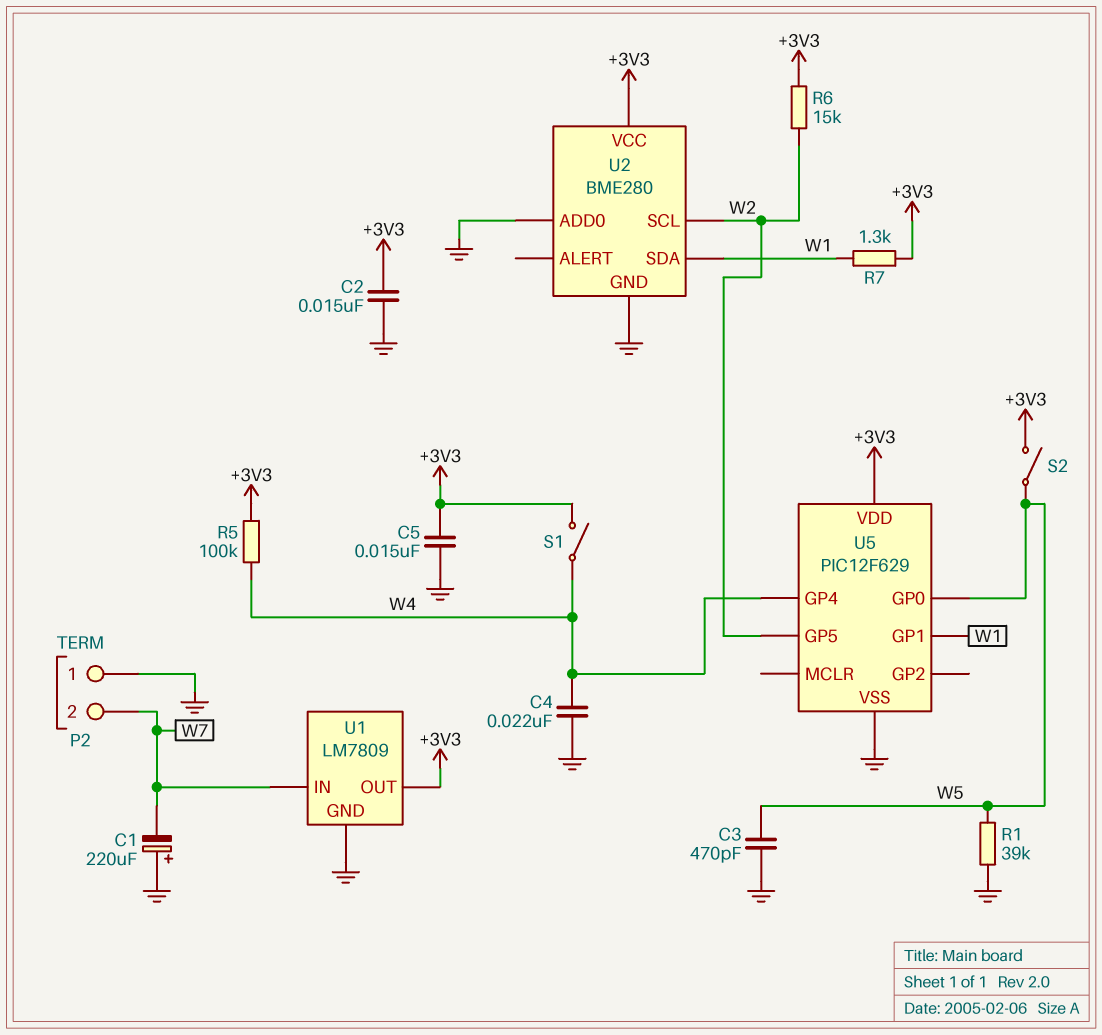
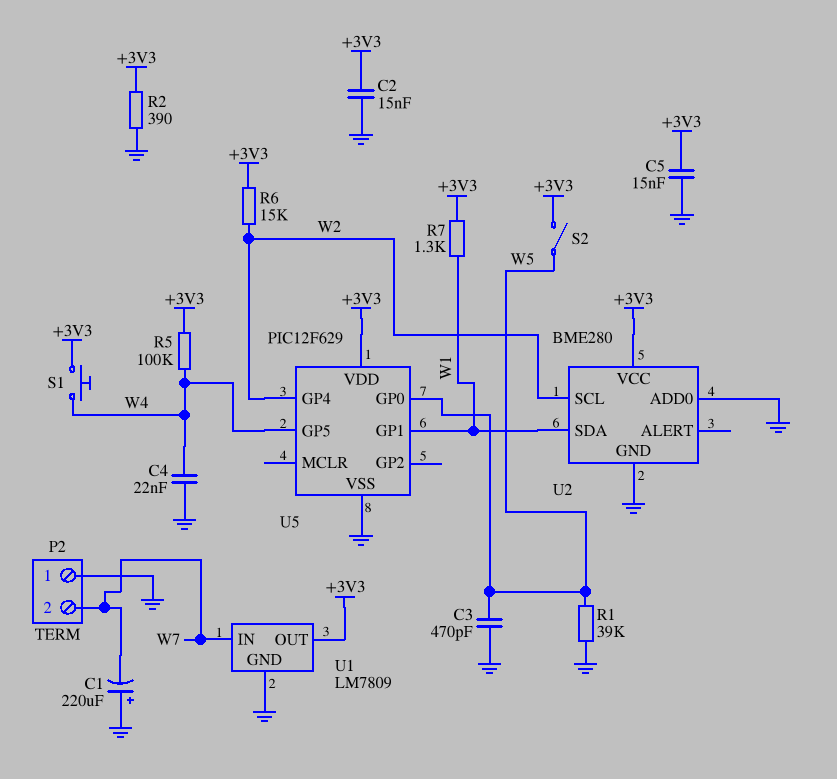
R2: none -> 390 (+3V3, GND)
S1: switch (+3V3, W4) -> button (+3V3, W4)
U5 pin GP4: W4 -> W2
U5 pin GP5: W2 -> W4

